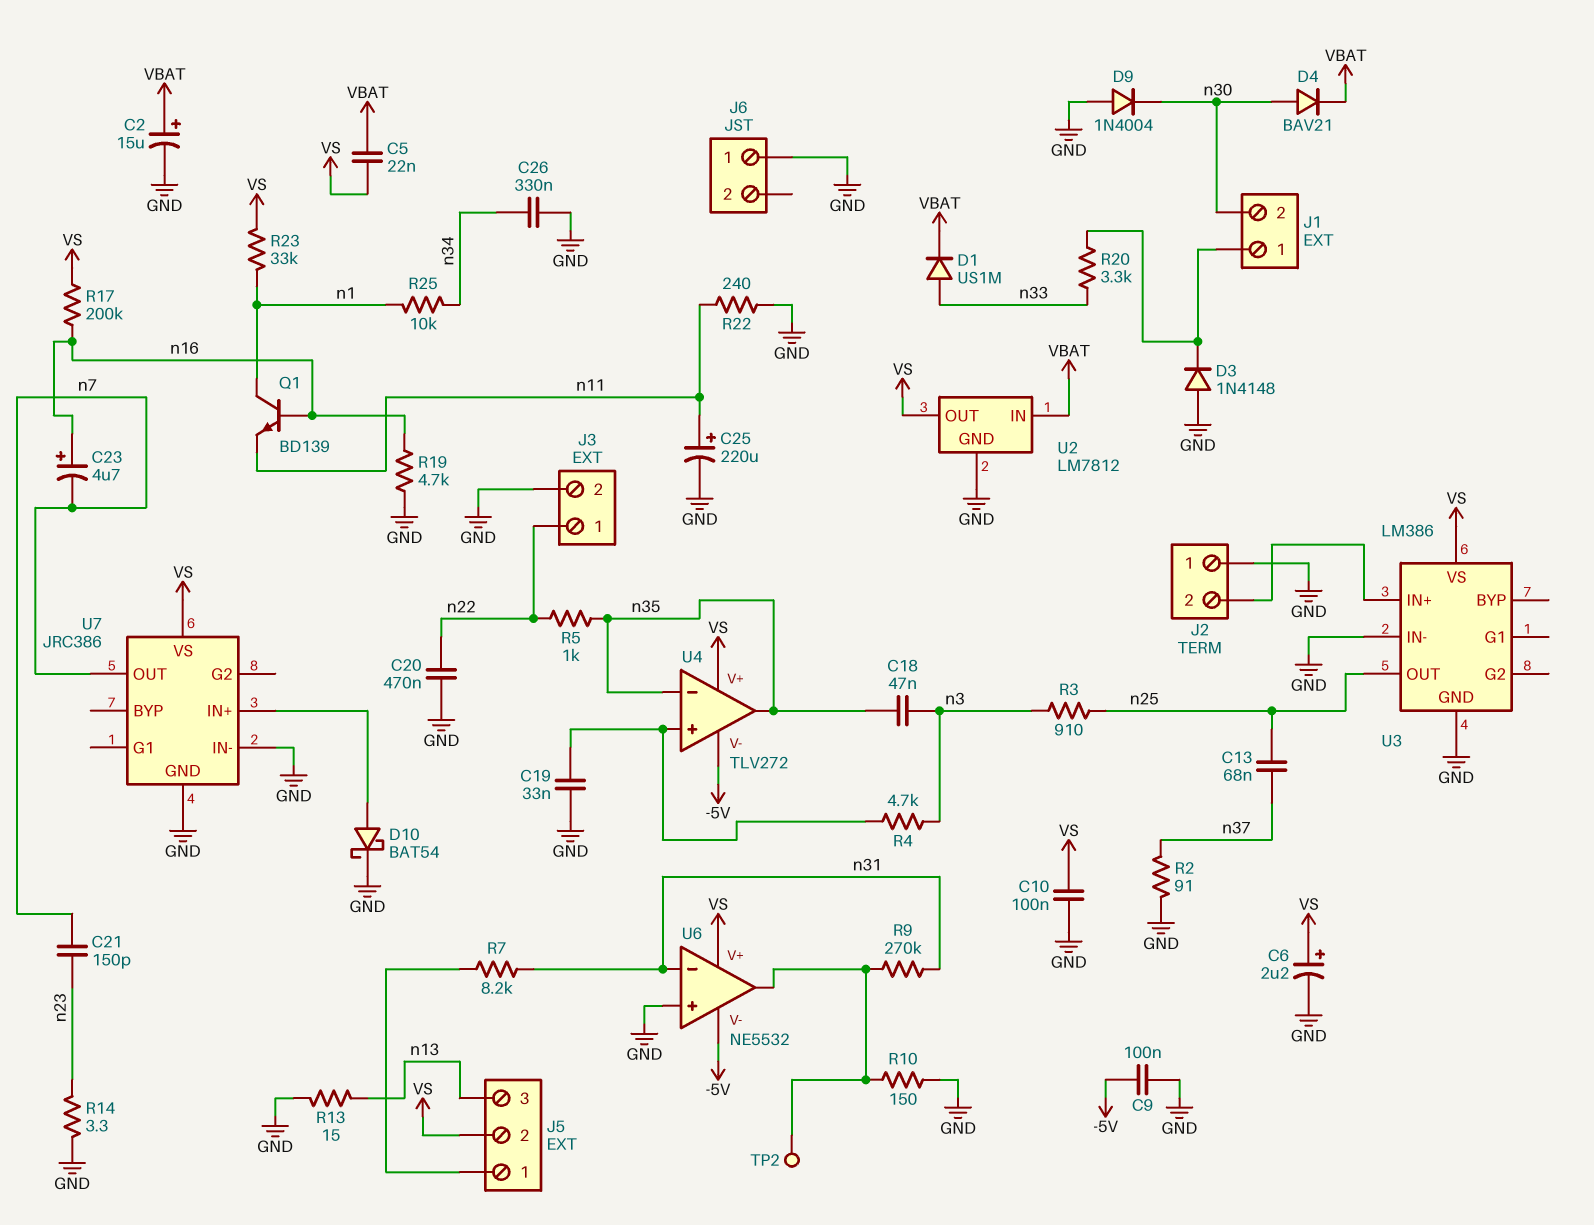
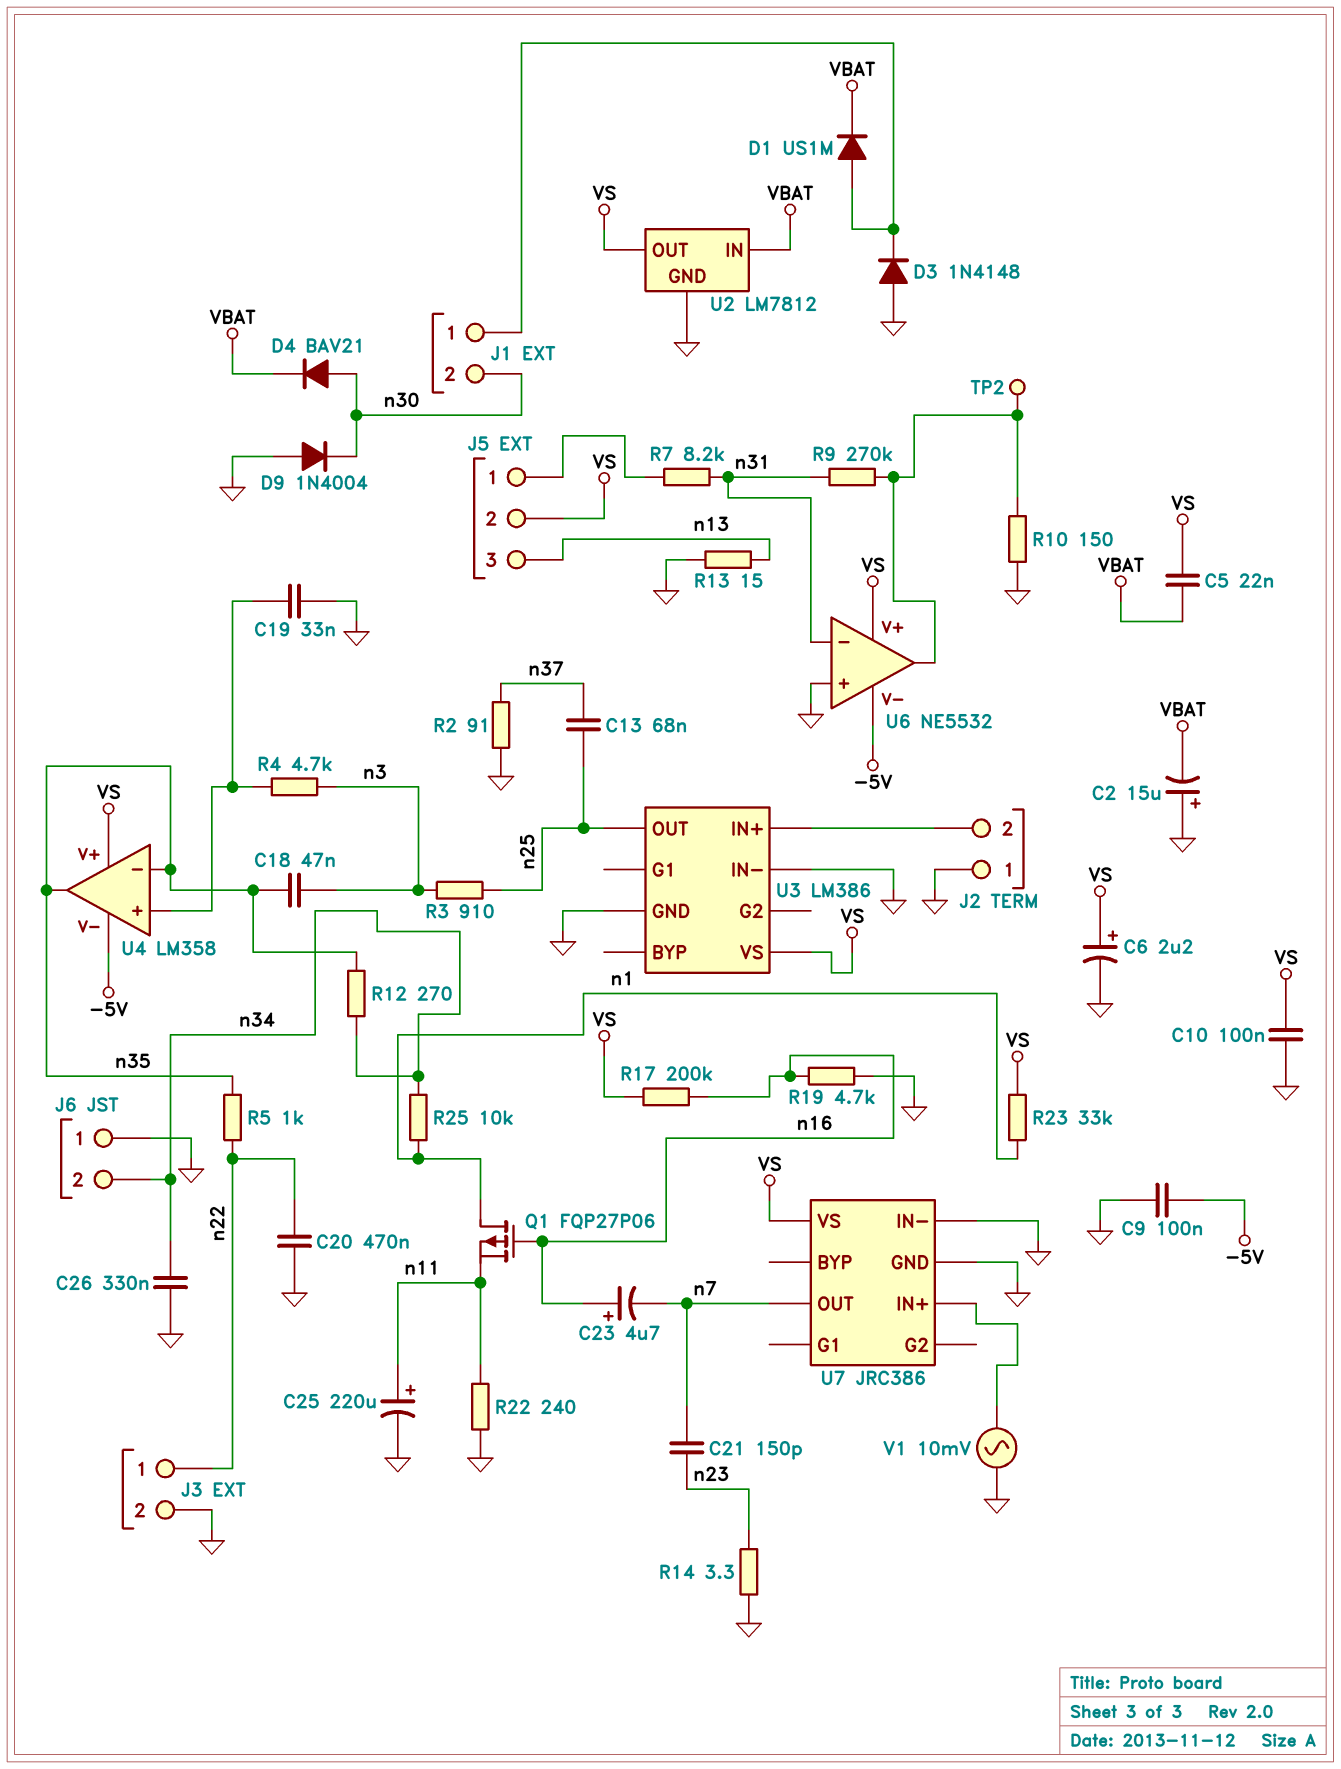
C2: 15uF (plus VBAT, minus GND) -> 15uF (plus GND, minus VBAT)
D1: diode US1M (A n33, K VBAT) -> diode US1M (A J1/1, K VBAT)
D10: schottky BAT54 (A U7/IN+, K GND) -> none
J6 pin 2: none -> n34
Q1: NPN BD139 (B n16, C n1, E n11) -> PMOS FQP27P06 (G n16, D n1, S n11)
R12: none -> 270 (n34, n35)
R20: 3.3k (J1/1, n33) -> none
U4: TLV272 -> LM358
V1: none -> AC 10mV (GND, U7/IN+)

